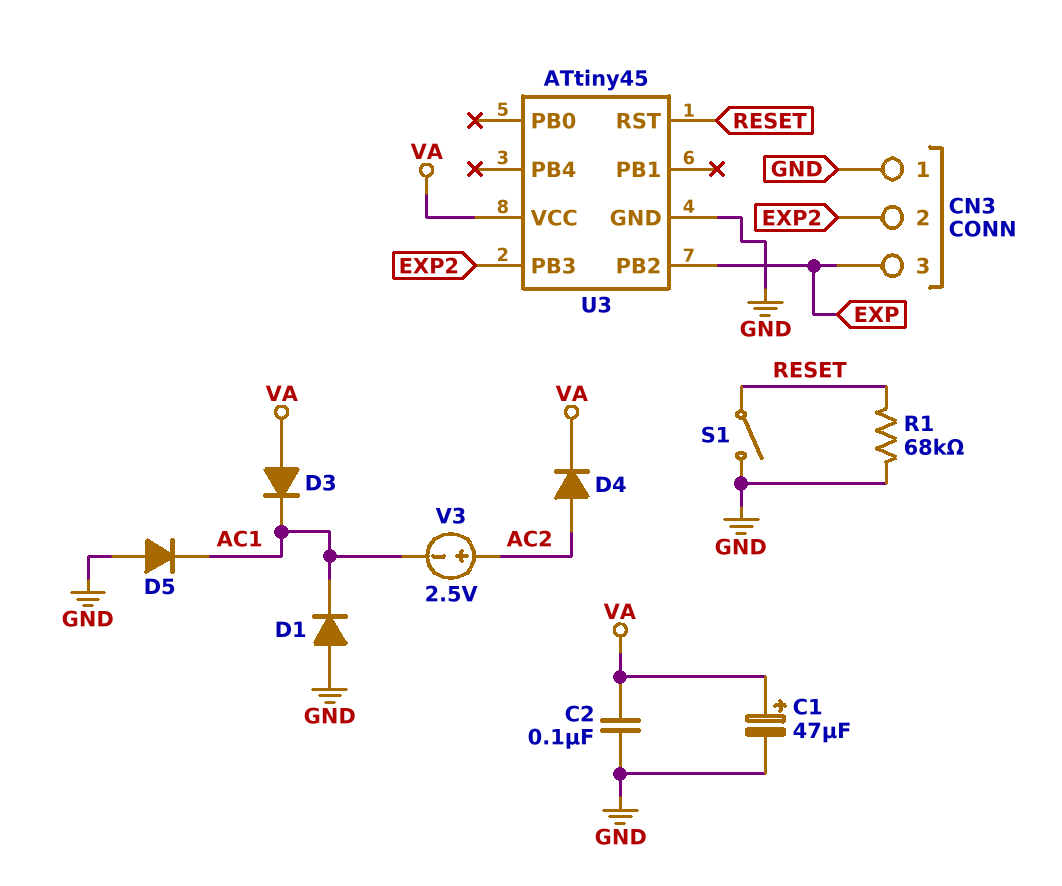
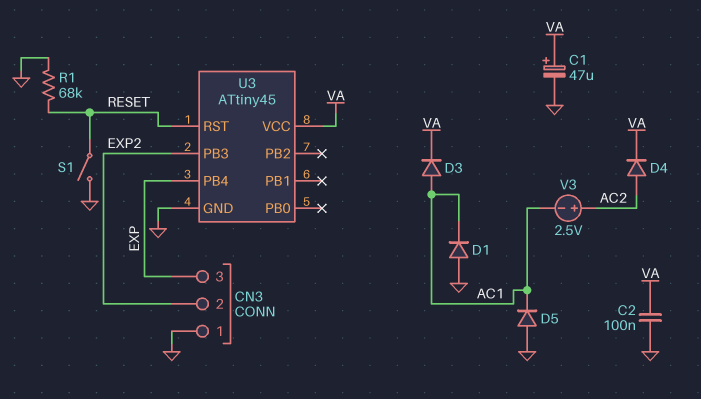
D3: diode (A VA, K AC1) -> diode (A AC1, K VA)
U3 pin PB2: EXP -> none
U3 pin PB4: none -> EXP

